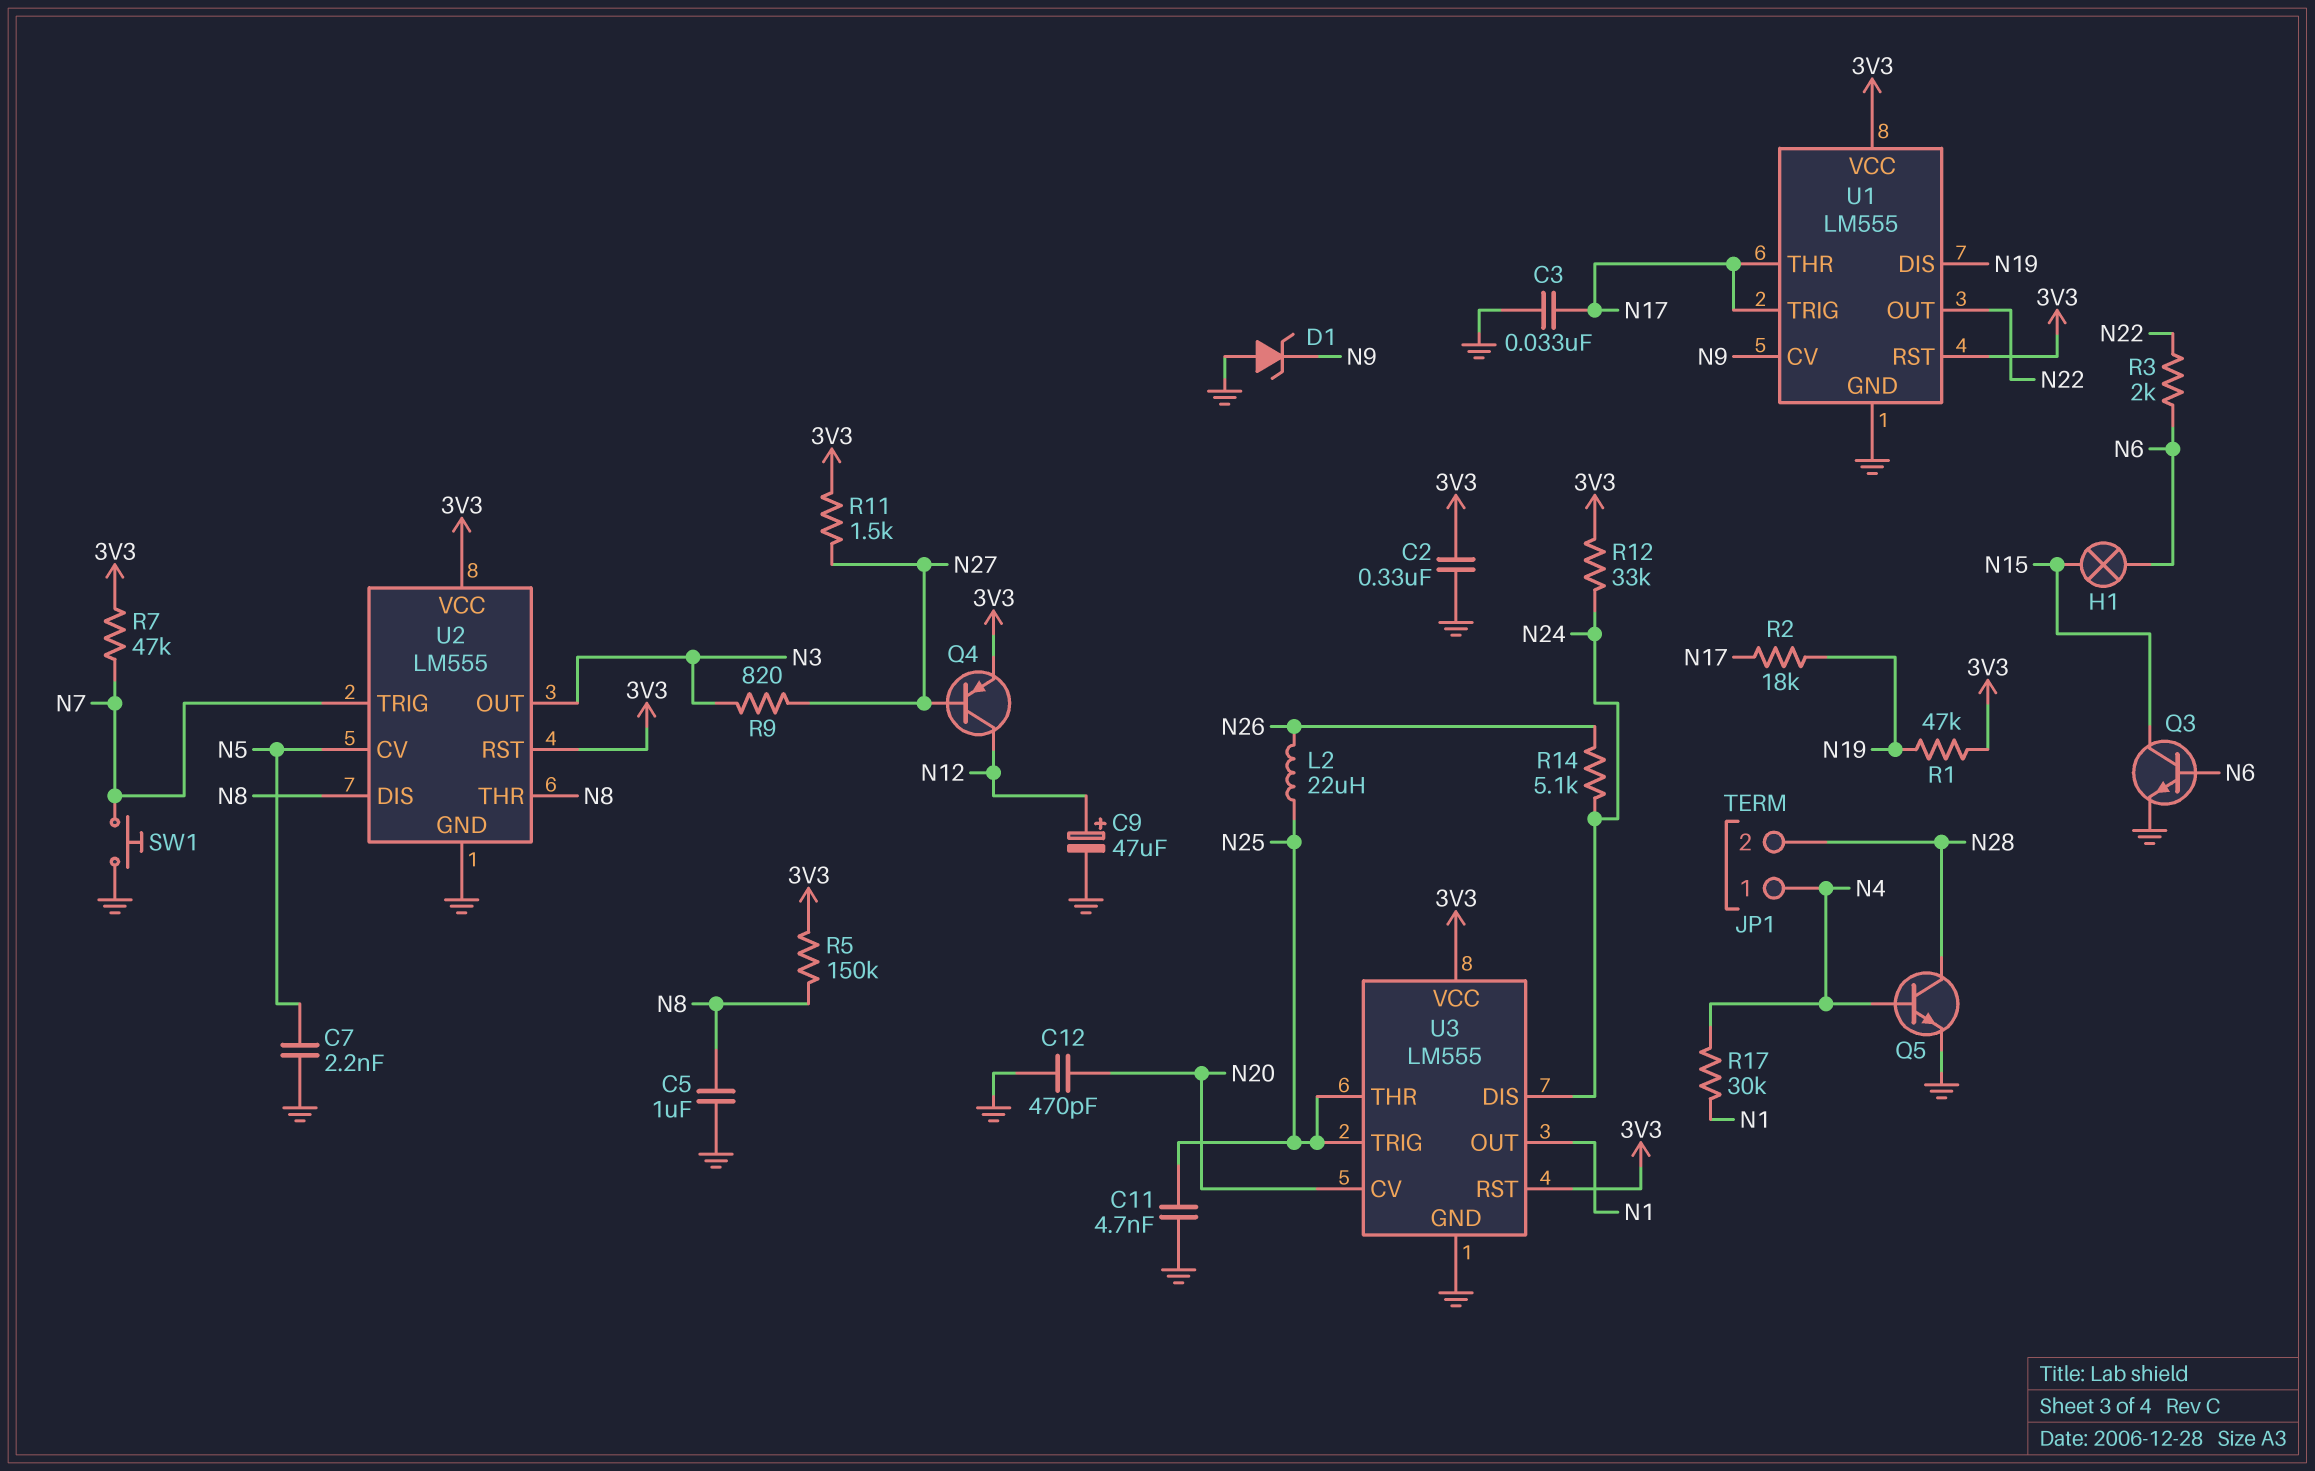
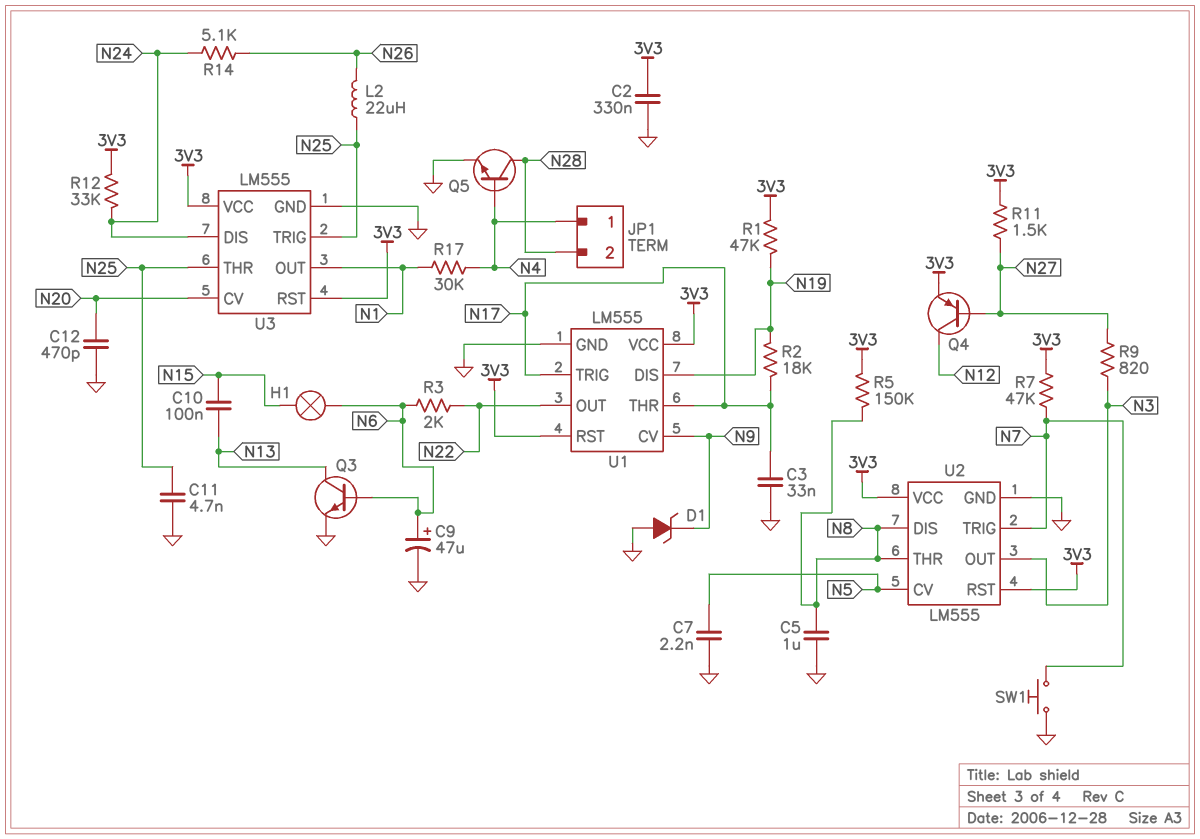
C9: 47uF (plus N12, minus GND) -> 47uF (plus N6, minus GND)
C10: none -> 100nF (N13, N15)
Q3: NPN (B N6, C N15, E GND) -> NPN (B N6, C N13, E GND)

